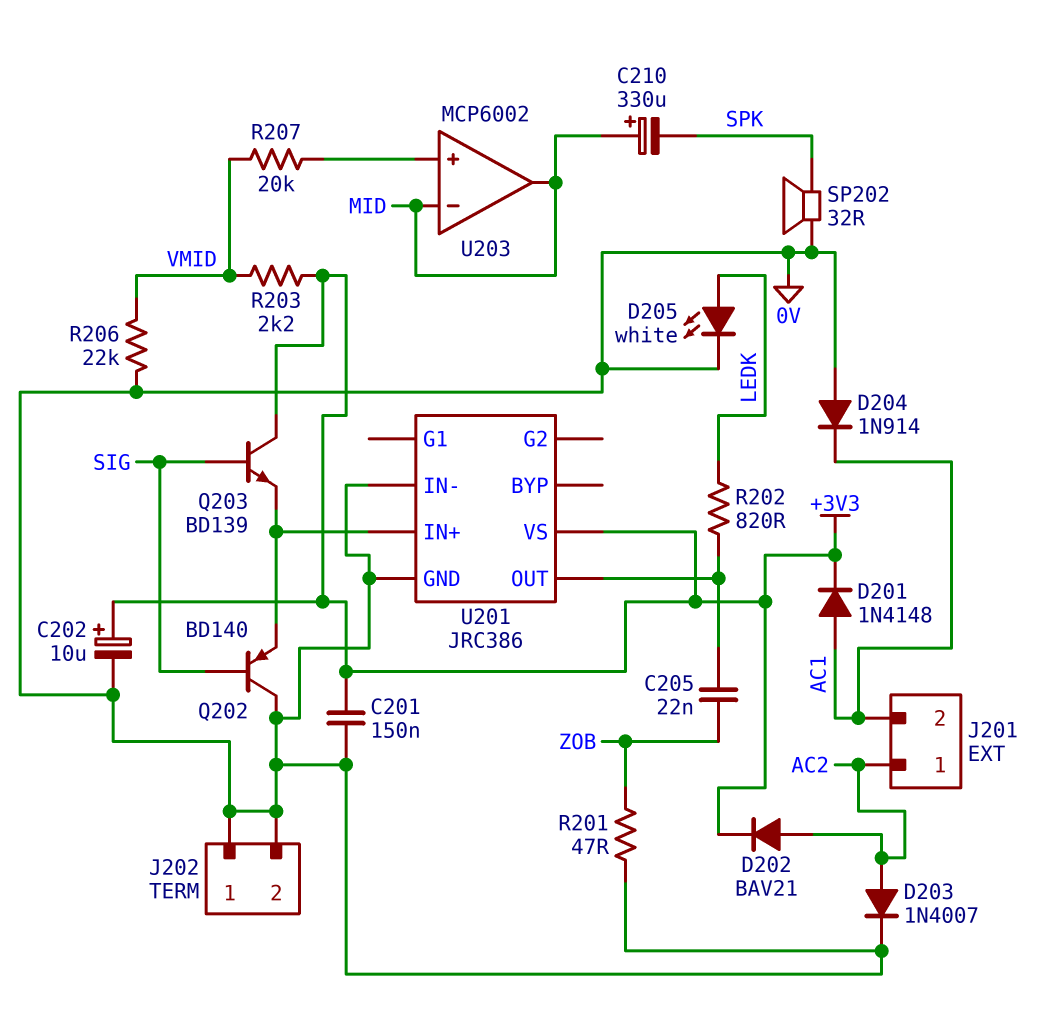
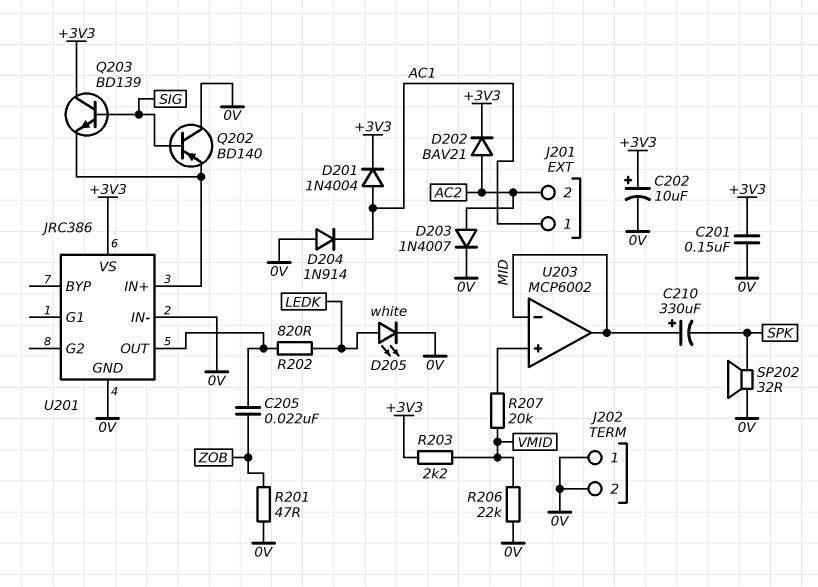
D201: diode 1N4148 (A AC1, K +3V3) -> diode 1N4004 (A AC1, K +3V3)
J201 pin 1: AC2 -> AC1
J201 pin 2: AC1 -> AC2

